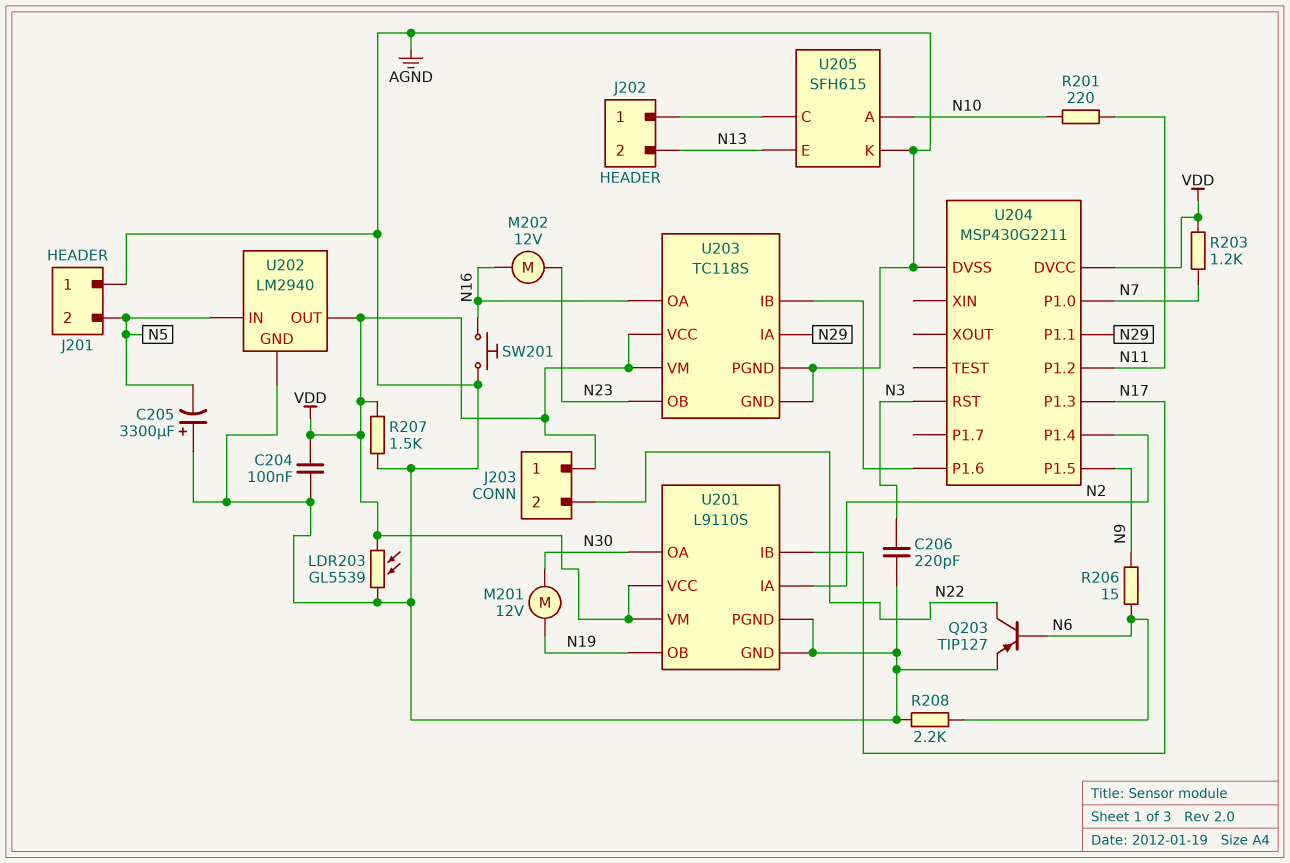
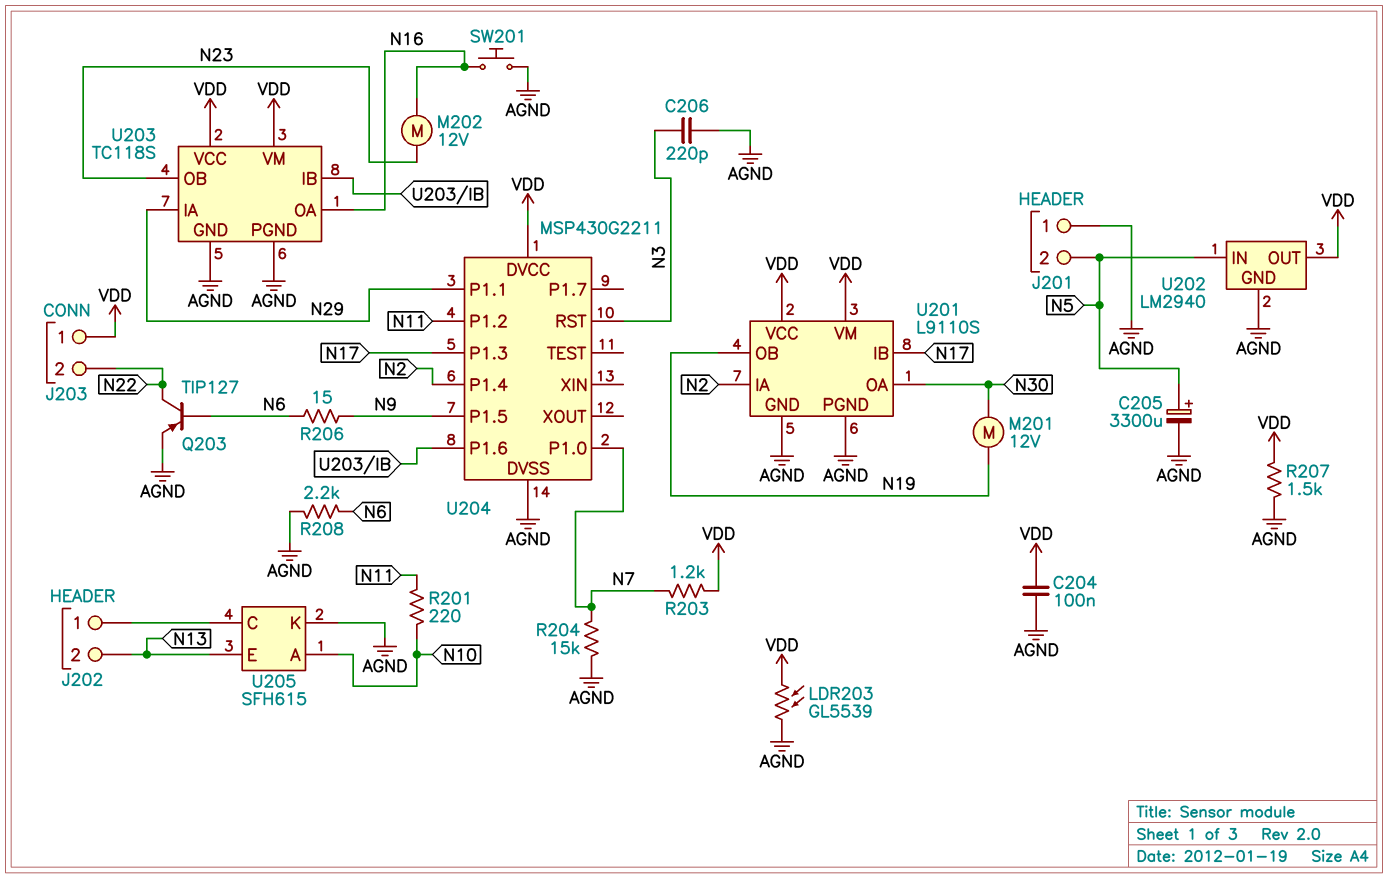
C205: 3300uF (plus AGND, minus N5) -> 3300uF (plus N5, minus AGND)
R204: none -> 15k (AGND, N7)

